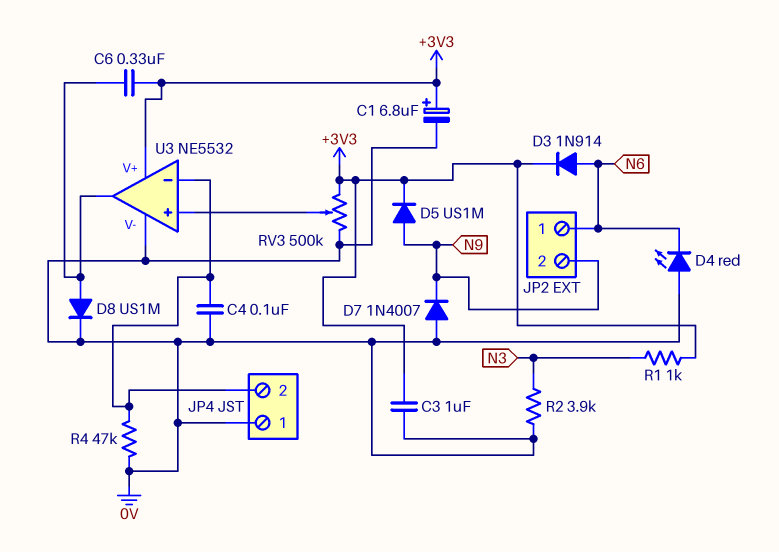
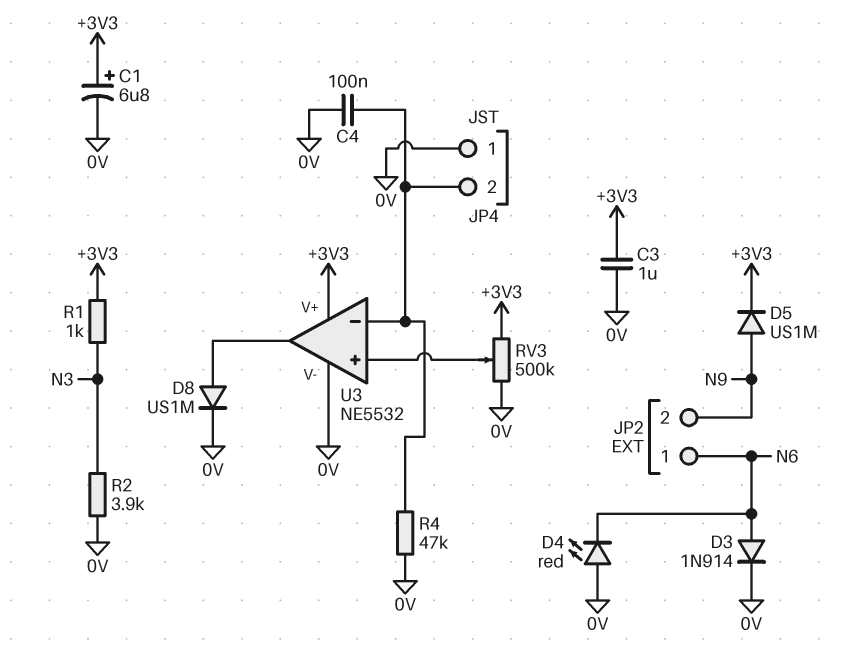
C6: 330nF (+3V3, U3/out) -> none
D3: diode 1N914 (A N6, K +3V3) -> diode 1N914 (A N6, K 0V)
D7: diode 1N4007 (A 0V, K N9) -> none

